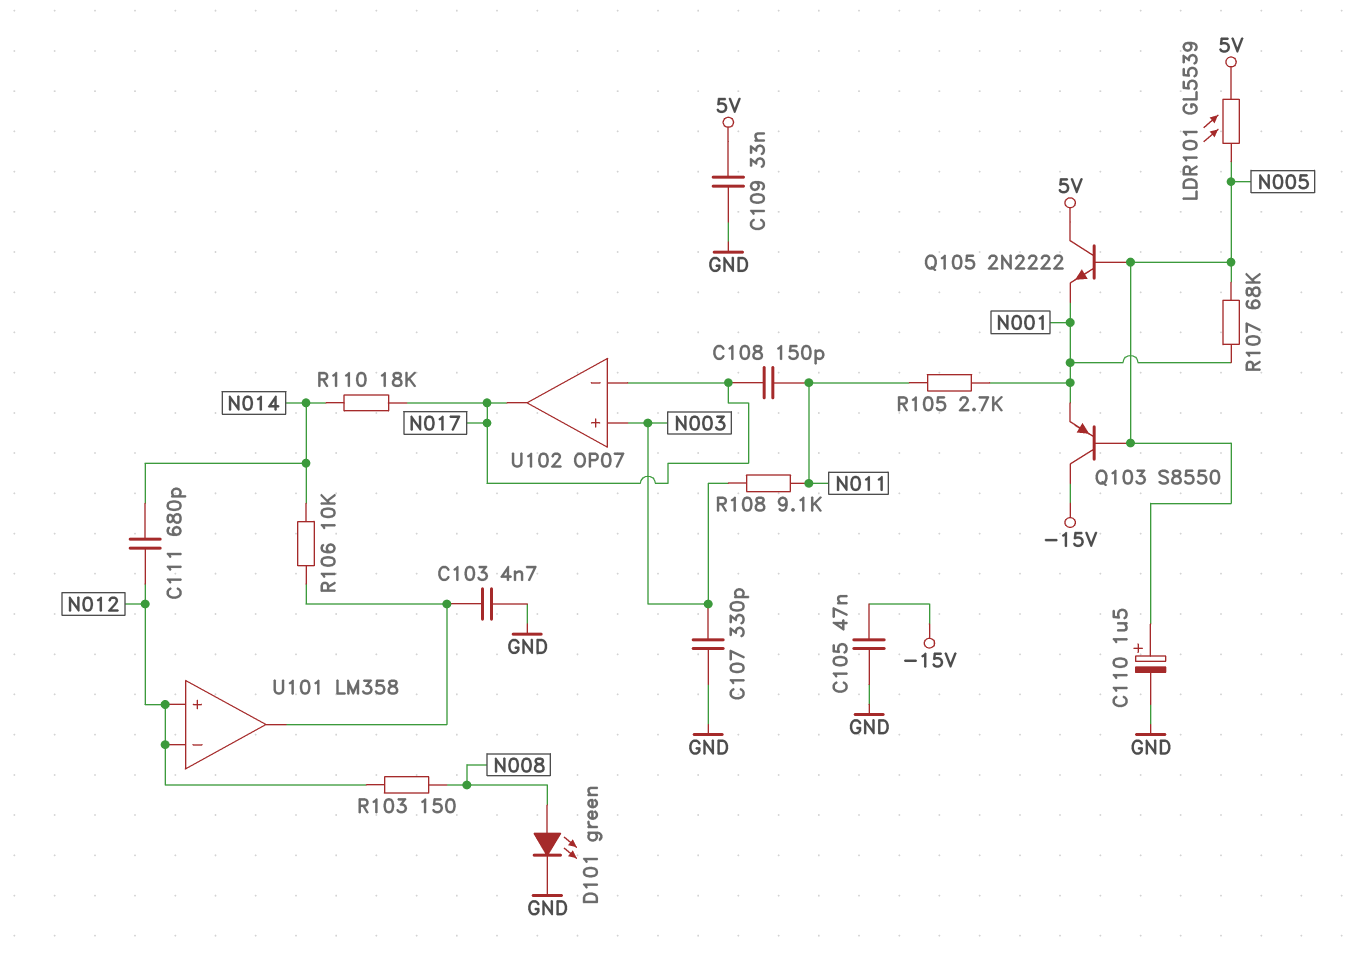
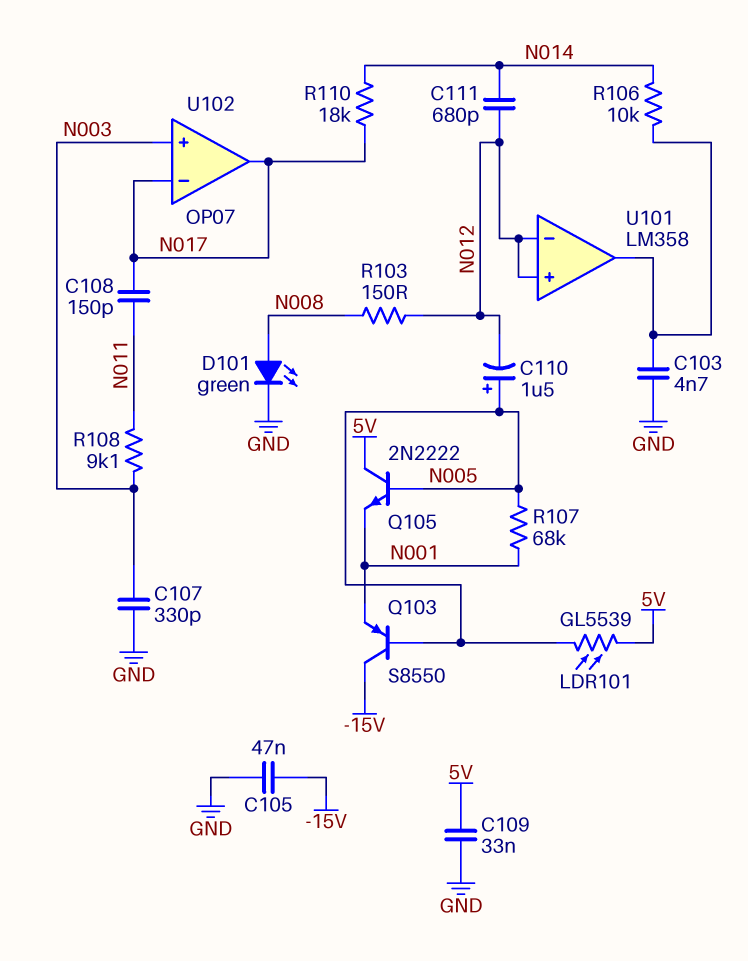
C110: 1.5uF (plus N005, minus GND) -> 1.5uF (plus N005, minus N012)
R105: 2.7k (N001, N011) -> none

